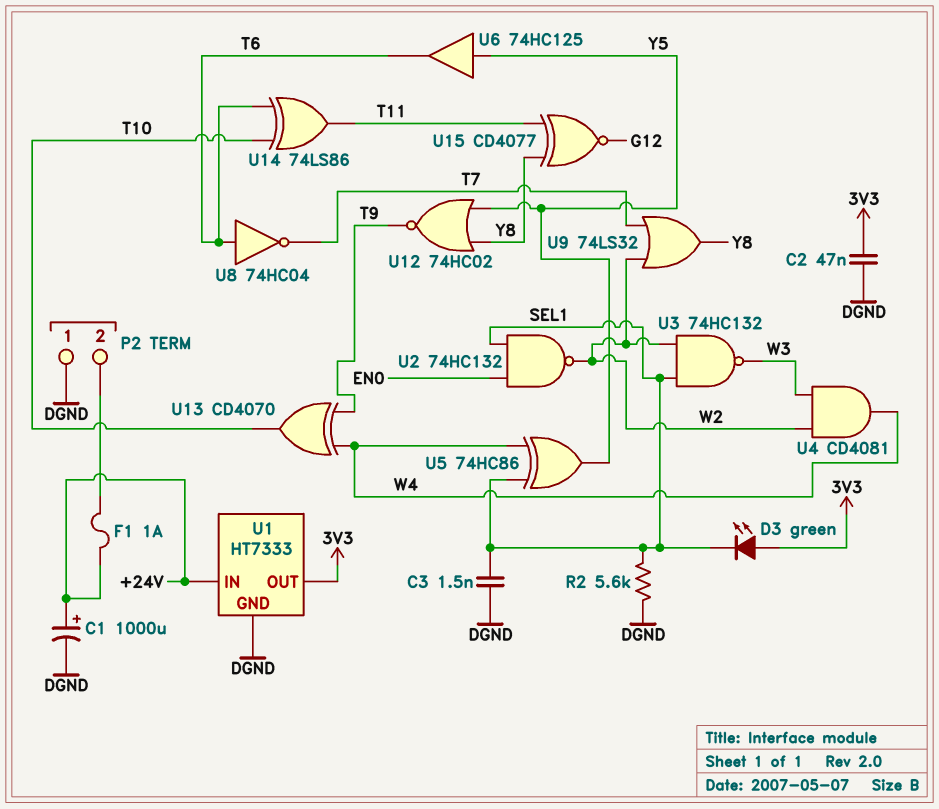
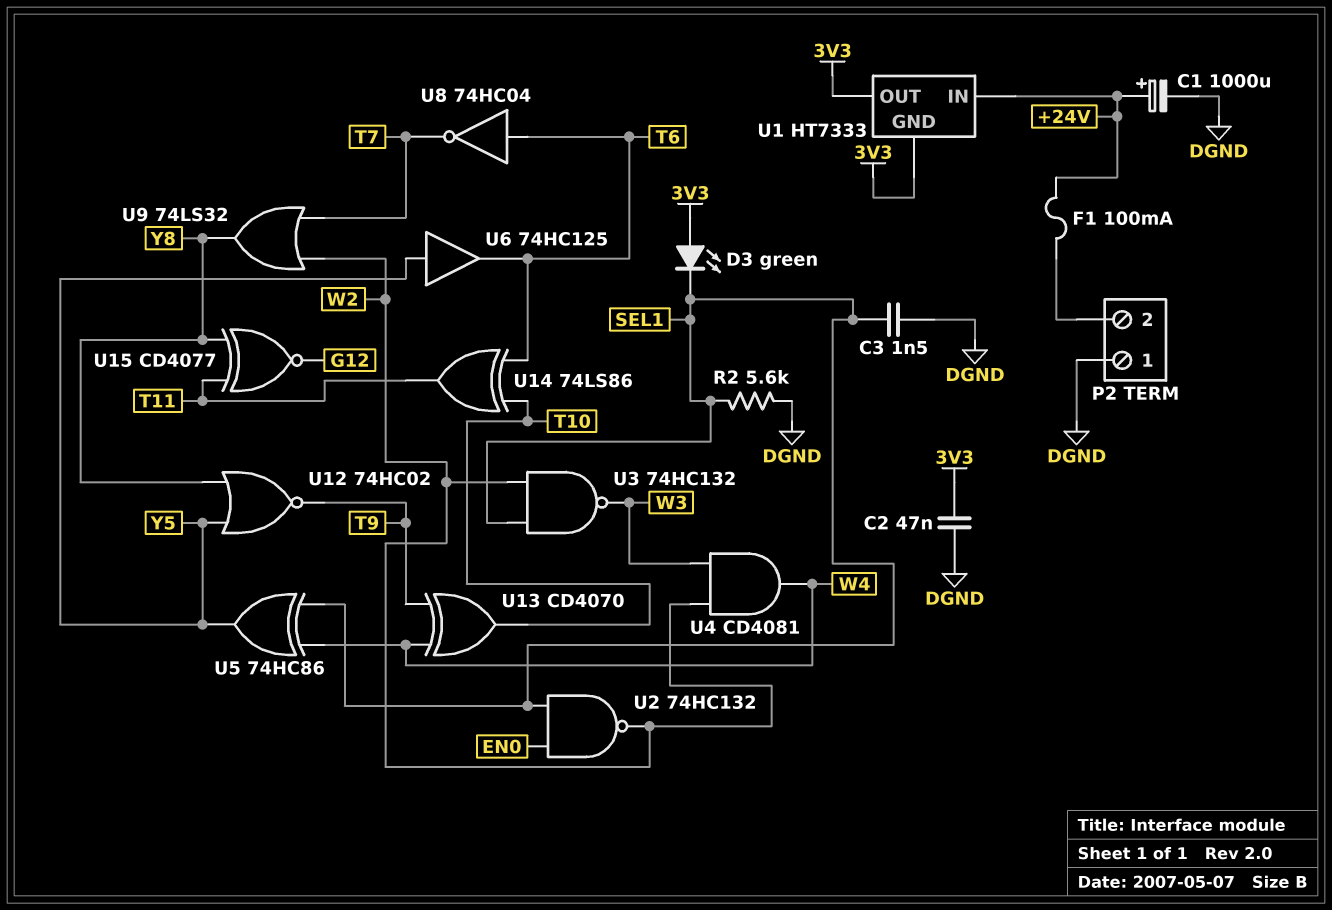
F1: 1A (+24V, P2/2) -> 100mA (+24V, P2/2)
U1 pin GND: DGND -> 3V3

